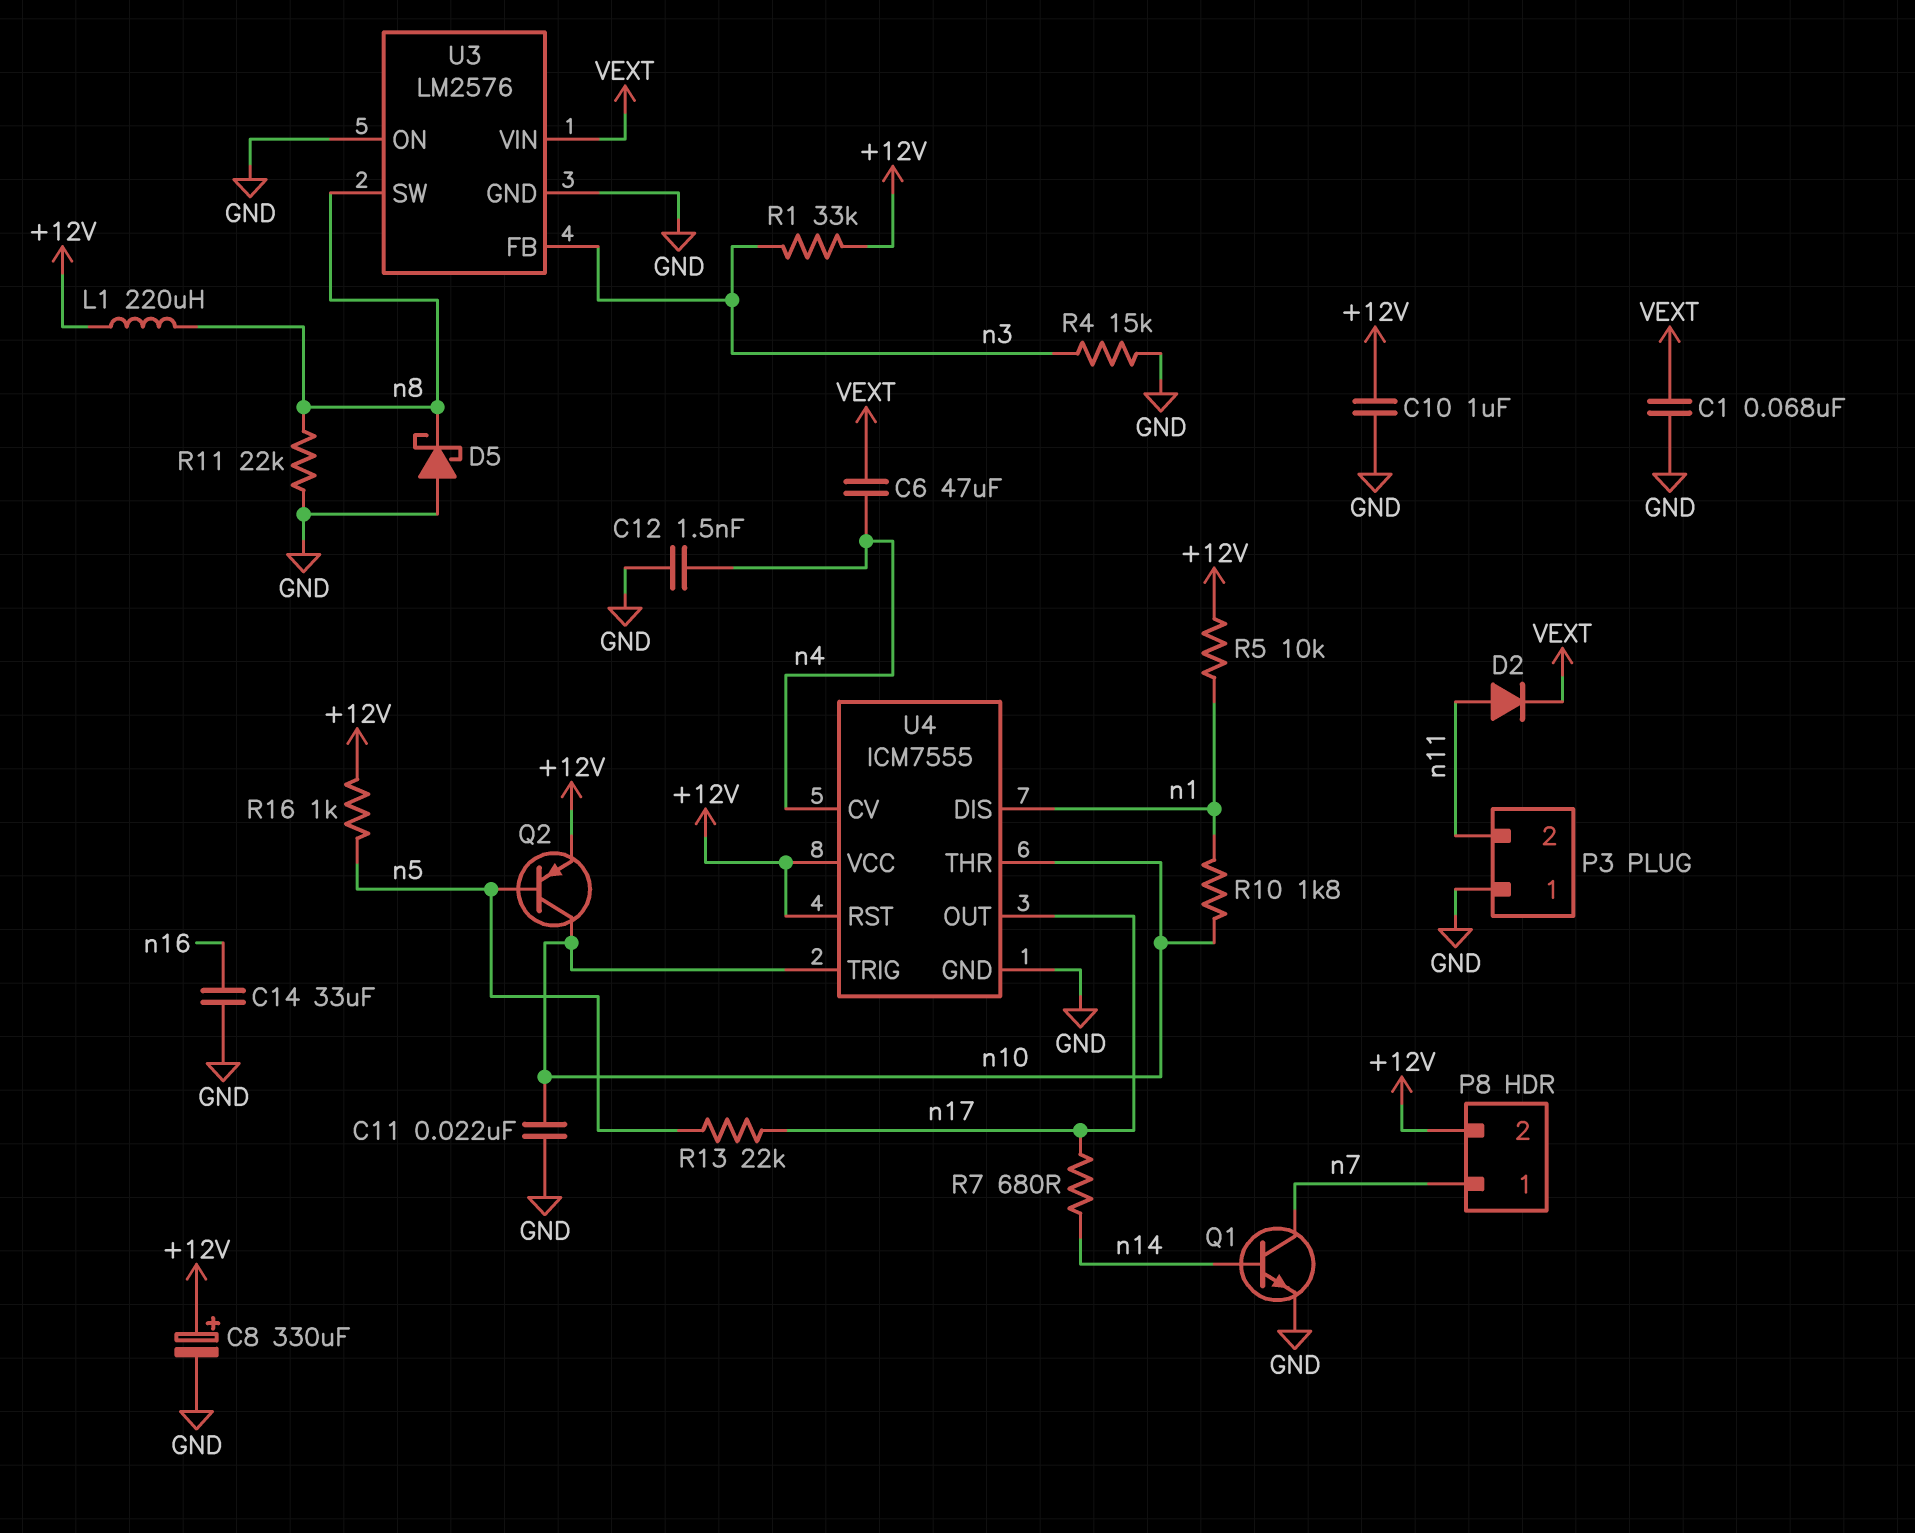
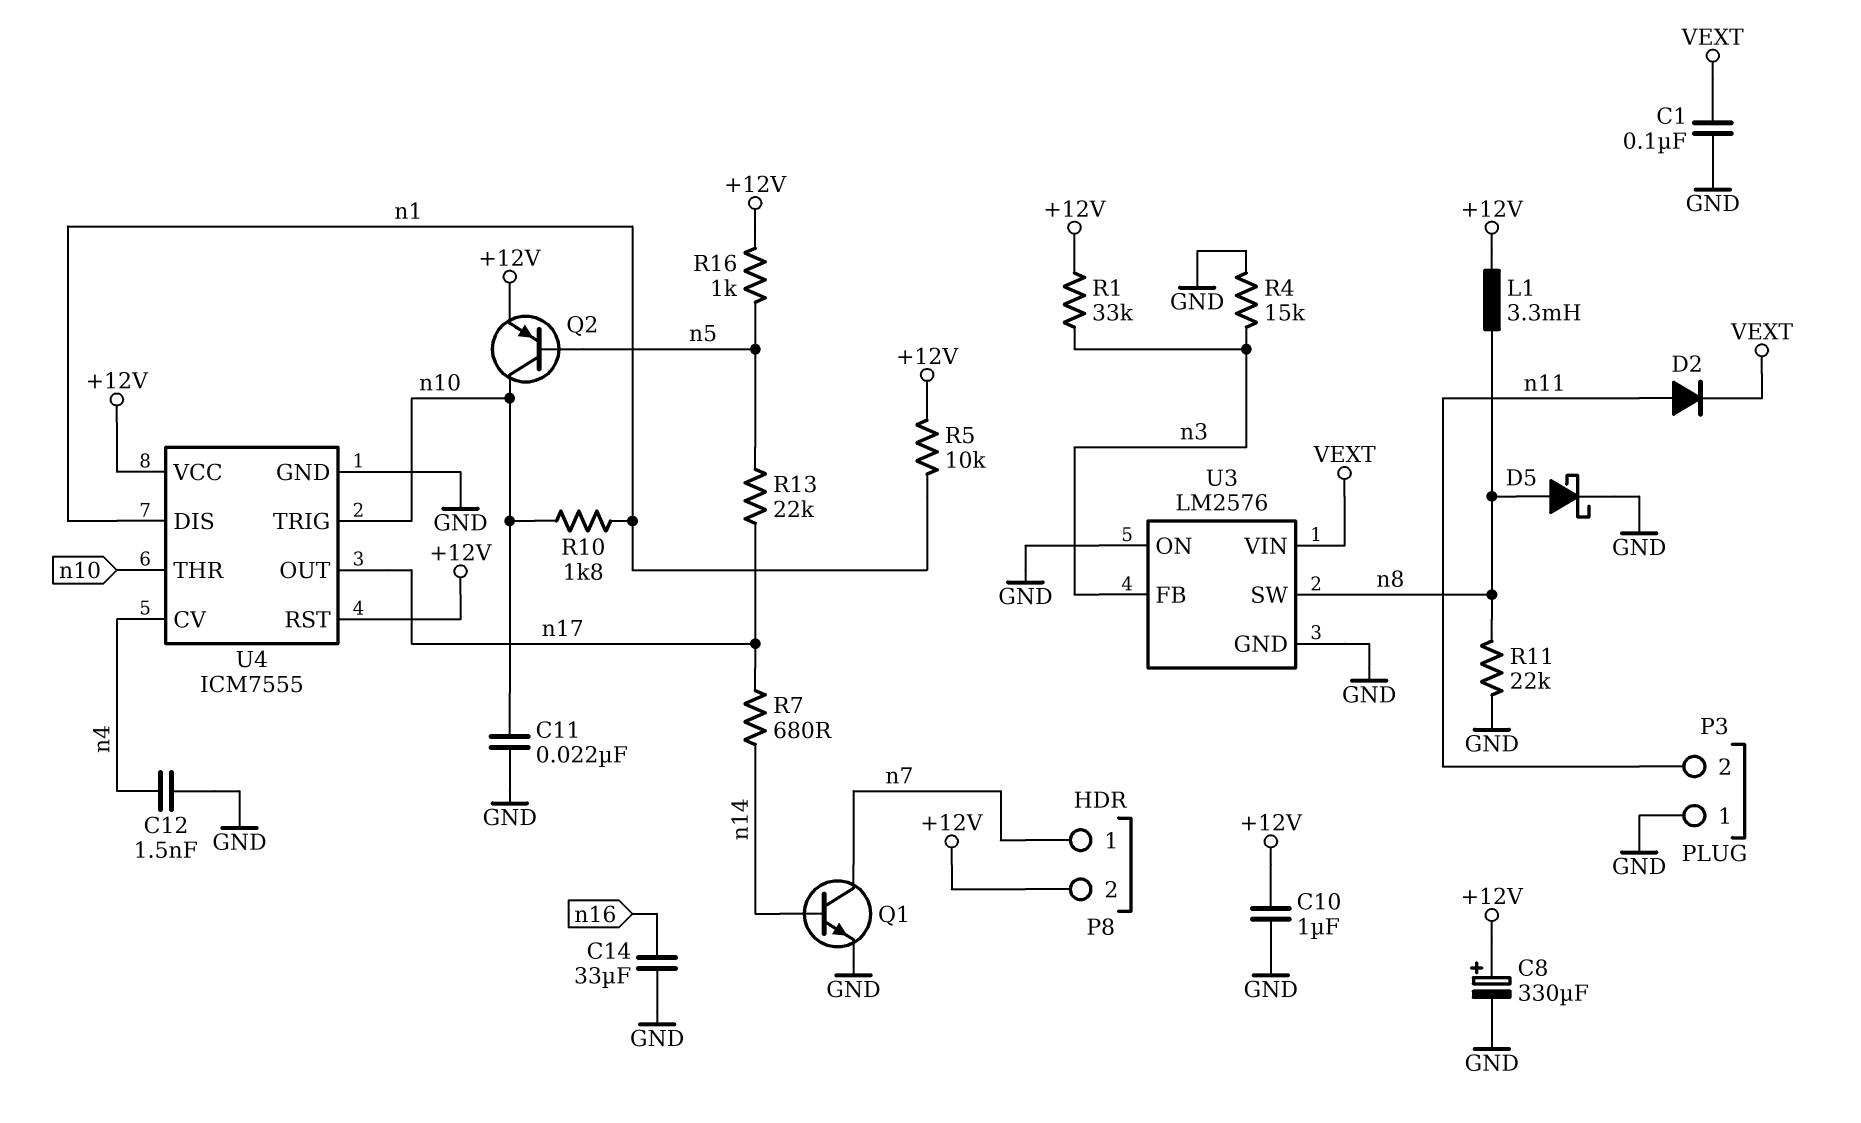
C1: 68nF (GND, VEXT) -> 100nF (GND, VEXT)
C6: 47uF (VEXT, n4) -> none
D5: schottky (A GND, K n8) -> schottky (A n8, K GND)
L1: 220uH (+12V, n8) -> 3.3mH (+12V, n8)

